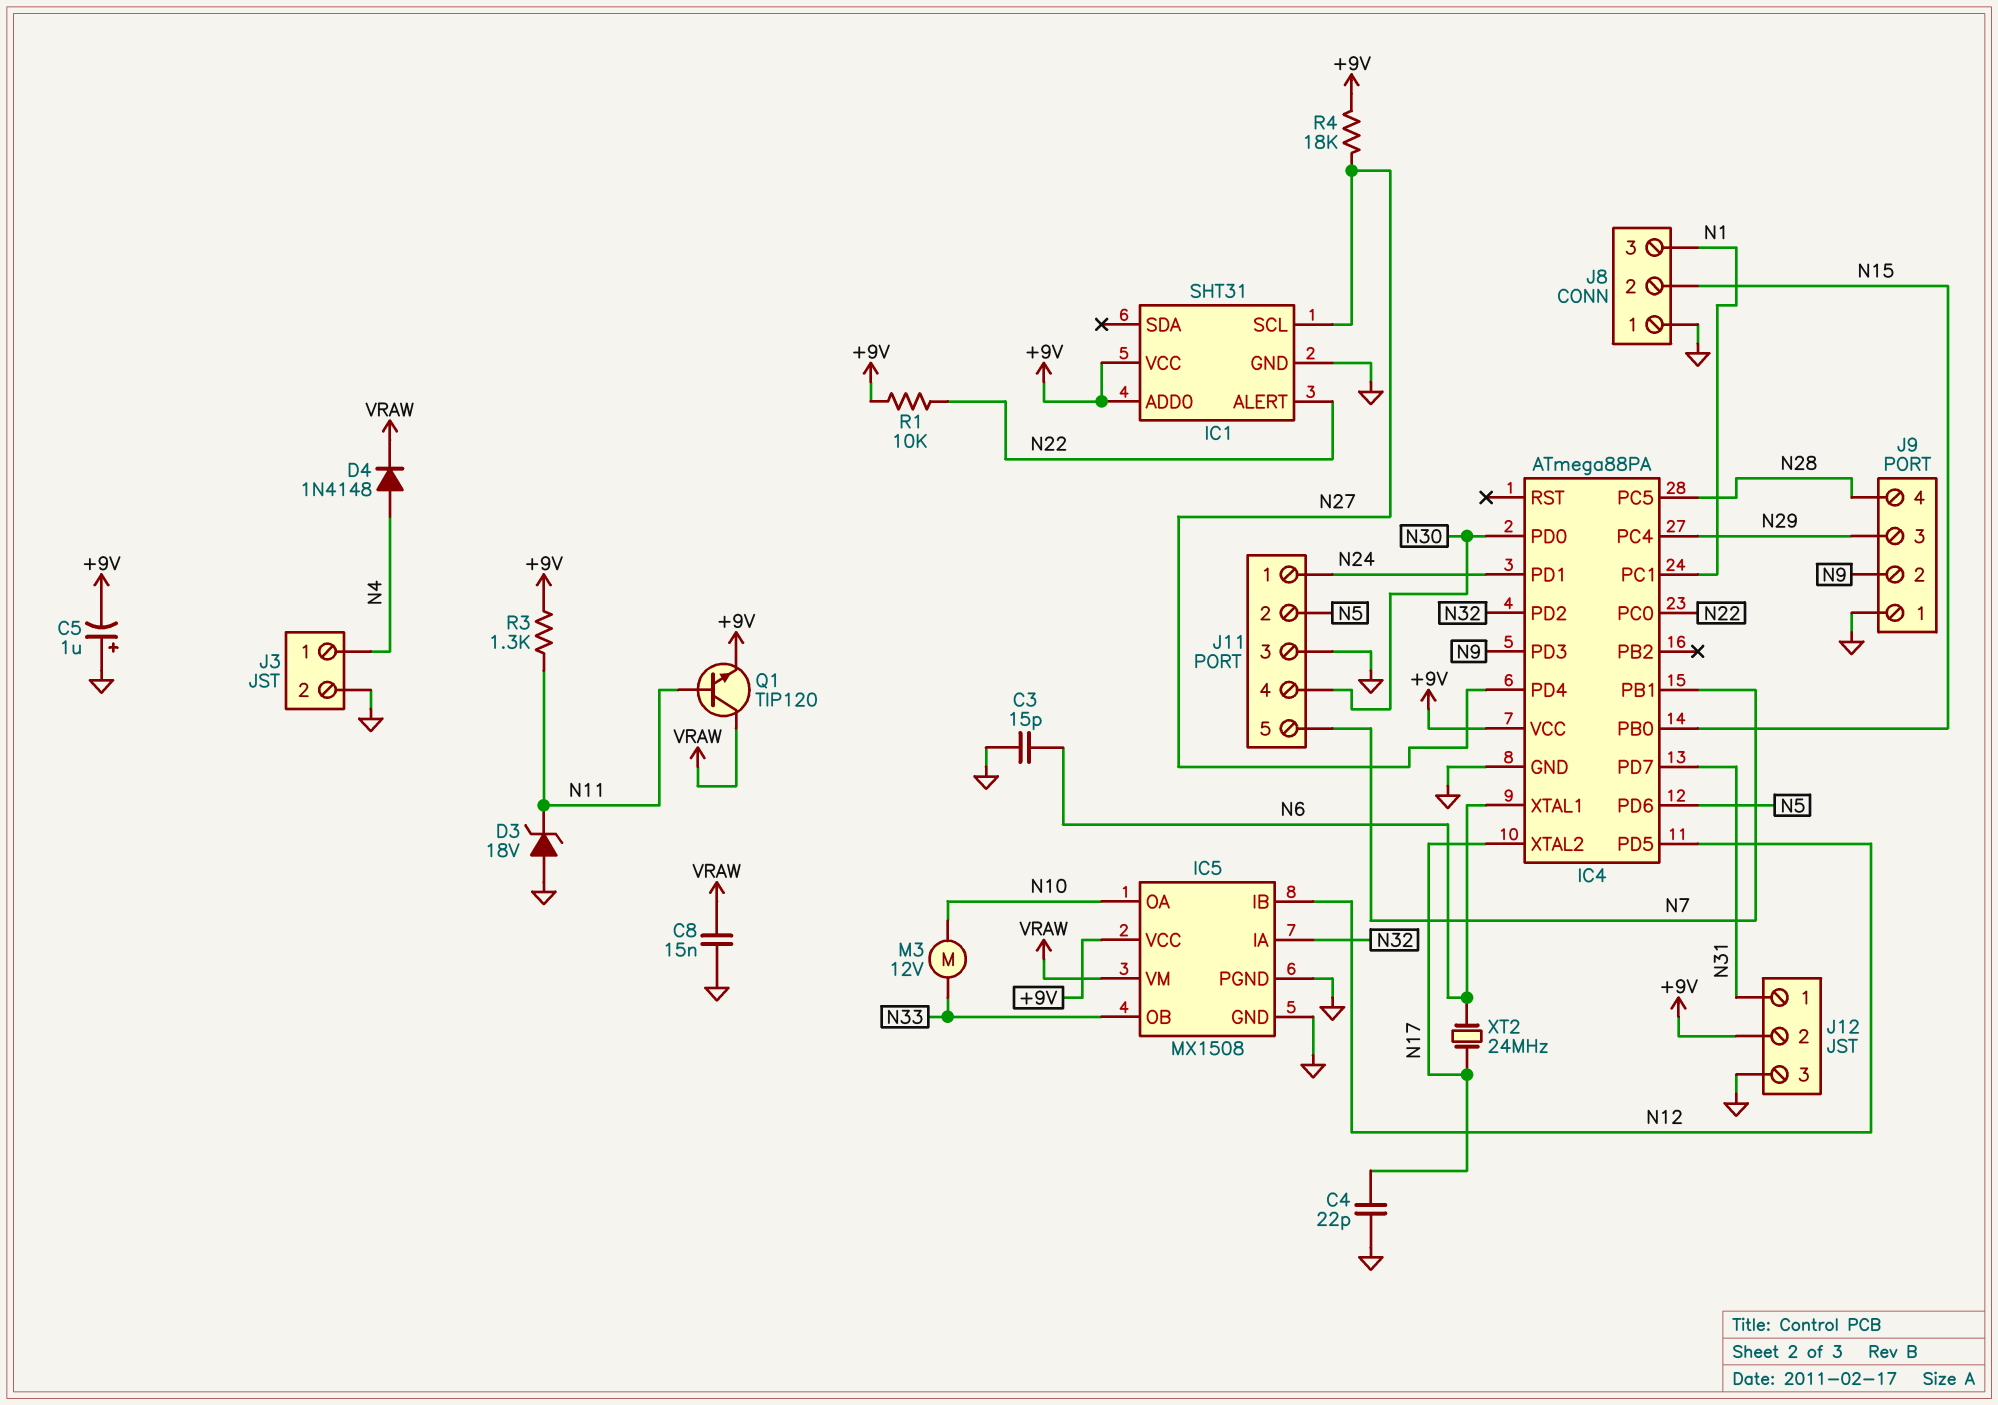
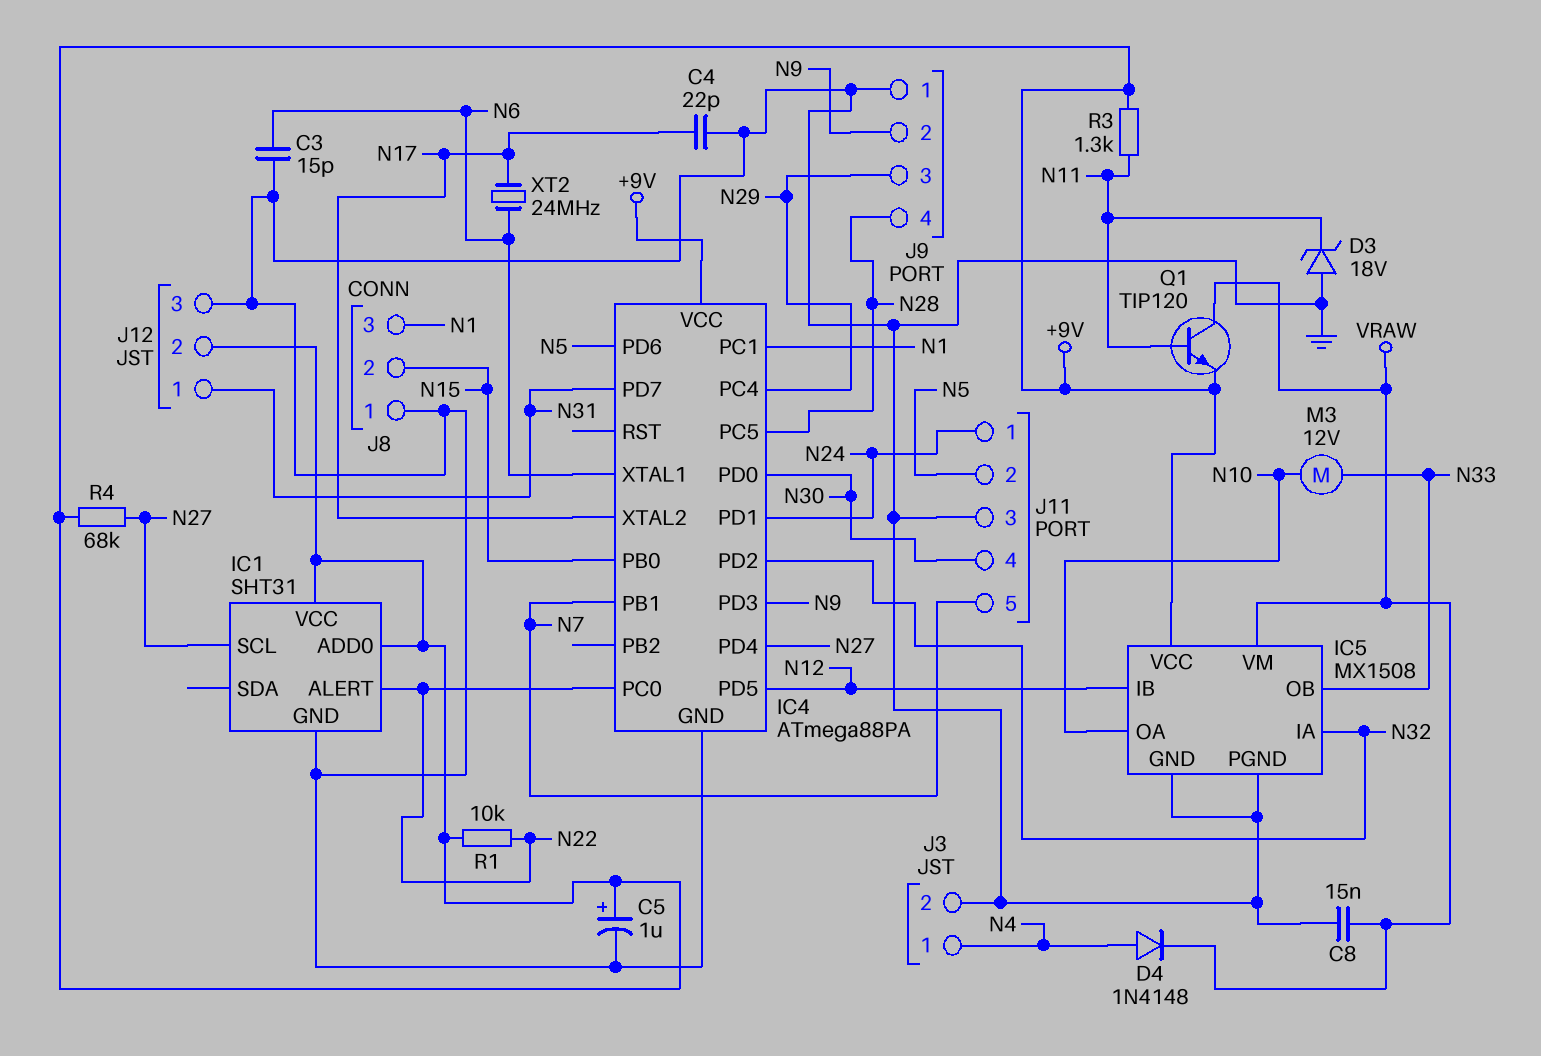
C5: 1uF (plus GND, minus +9V) -> 1uF (plus +9V, minus GND)
R4: 18k (+9V, N27) -> 68k (+9V, N27)

